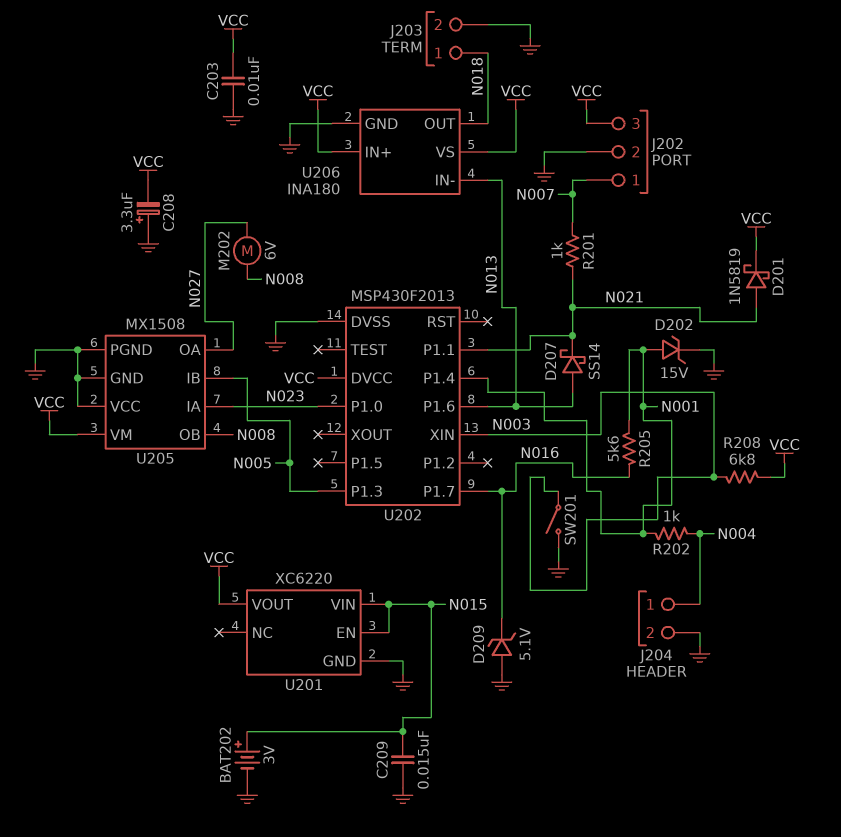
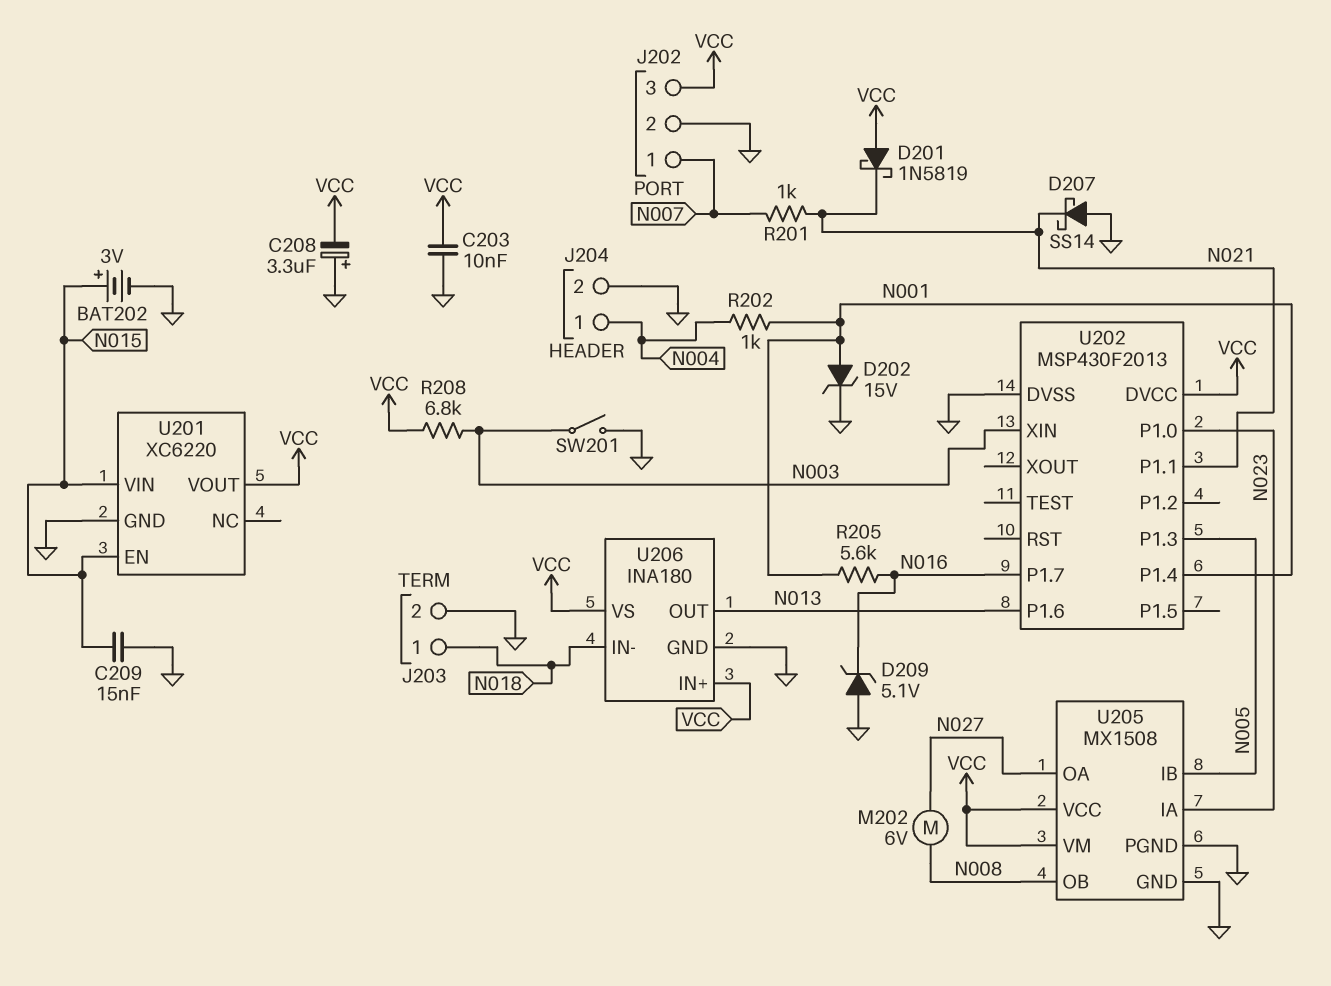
D201: schottky 1N5819 (A N021, K VCC) -> schottky 1N5819 (A VCC, K N021)
D207: schottky SS14 (A N013, K N021) -> schottky SS14 (A GND, K N021)
U205 pin VCC: GND -> VCC
U206 pin IN-: N013 -> N018
U206 pin OUT: N018 -> N013

